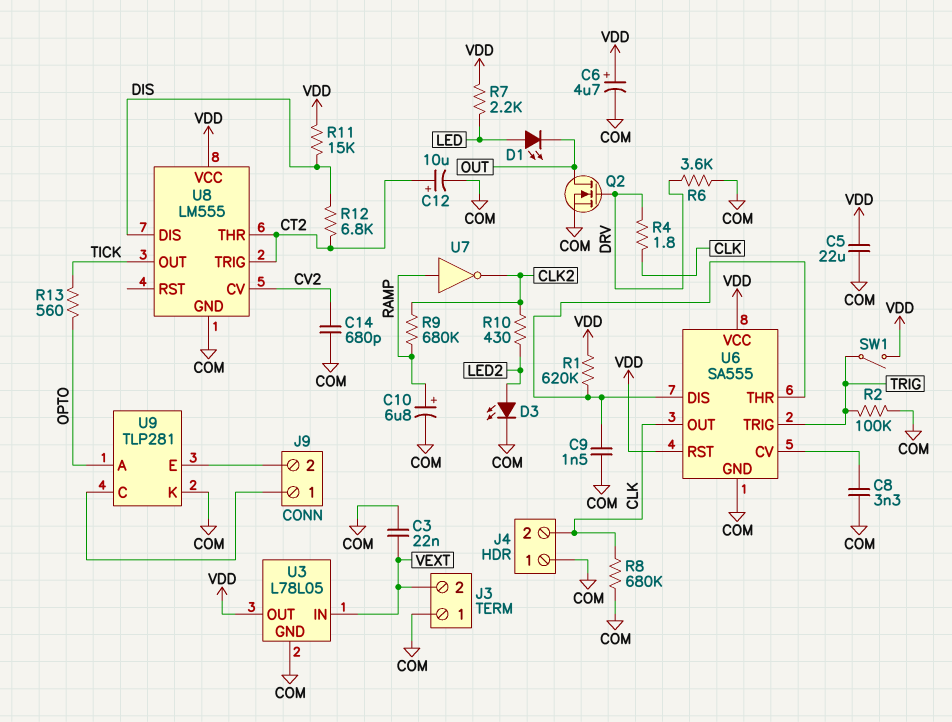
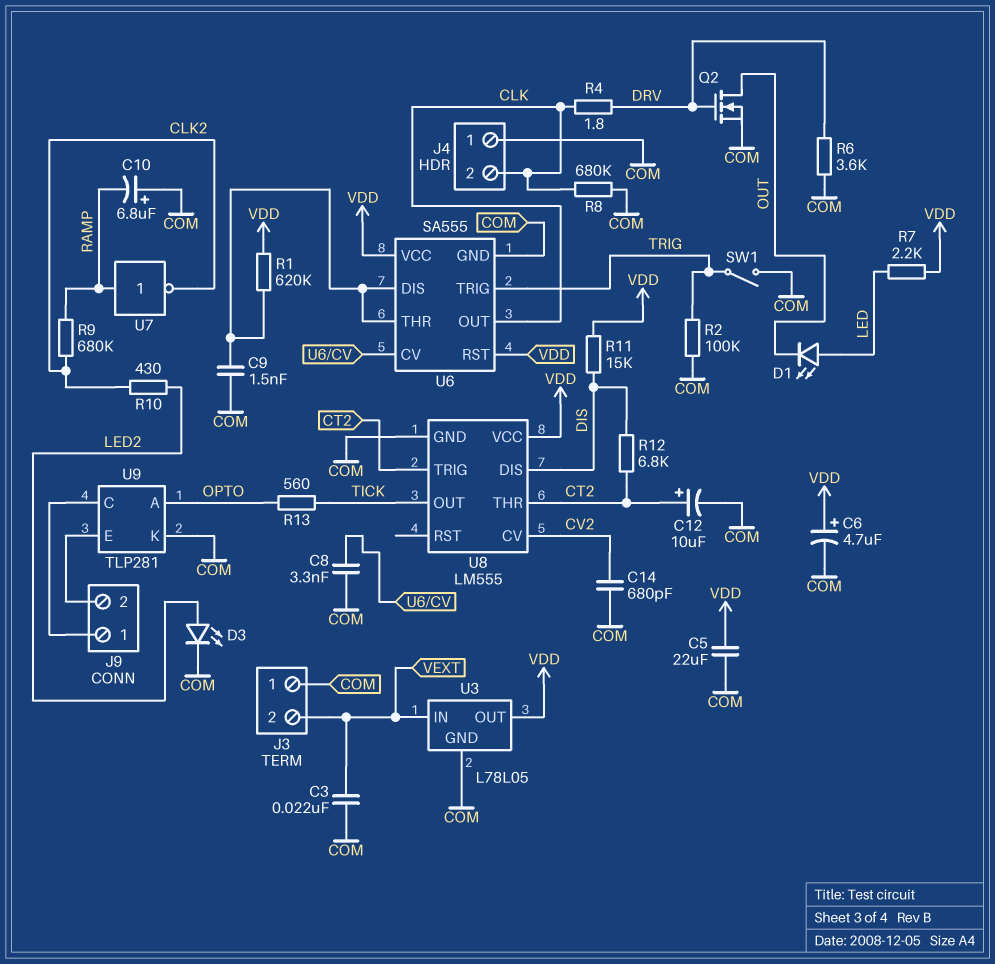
C10: 6.8uF (plus RAMP, minus COM) -> 6.8uF (plus COM, minus RAMP)
SW1: switch (TRIG, VDD) -> switch (COM, TRIG)

